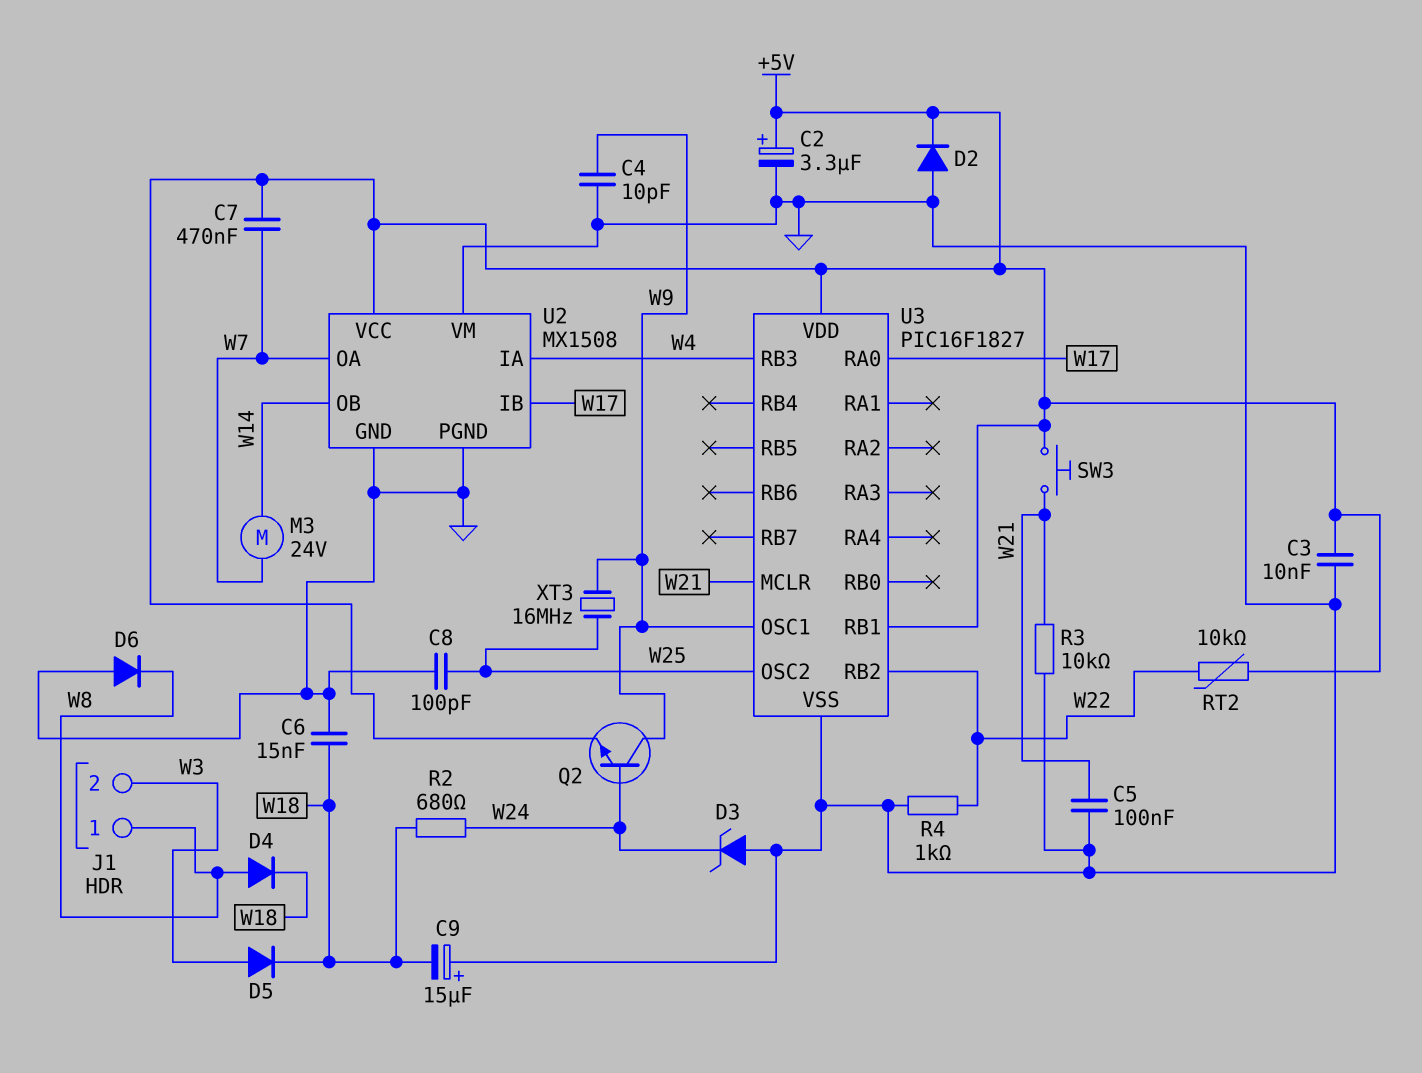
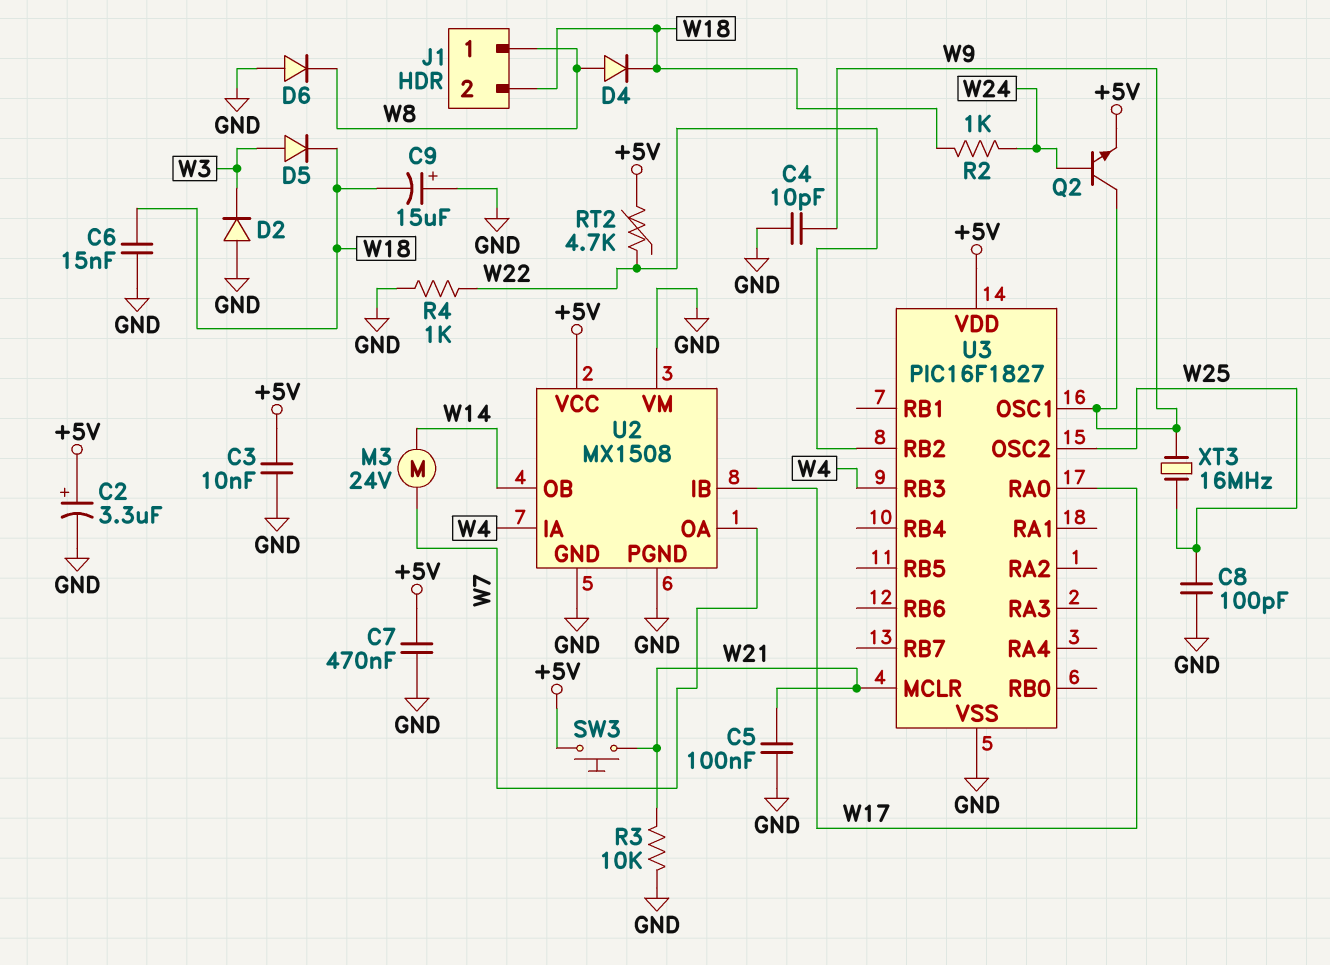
C7: 470nF (+5V, W7) -> 470nF (+5V, GND)
D2: diode (A GND, K +5V) -> diode (A GND, K W3)
D3: zener (A GND, K W24) -> none
J1 pin 2: W3 -> W18
R2: 680 (W18, W24) -> 1k (W18, W24)
RT2: 10k (+5V, W22) -> 4.7k (+5V, W22)
U3 pin RB1: +5V -> none

